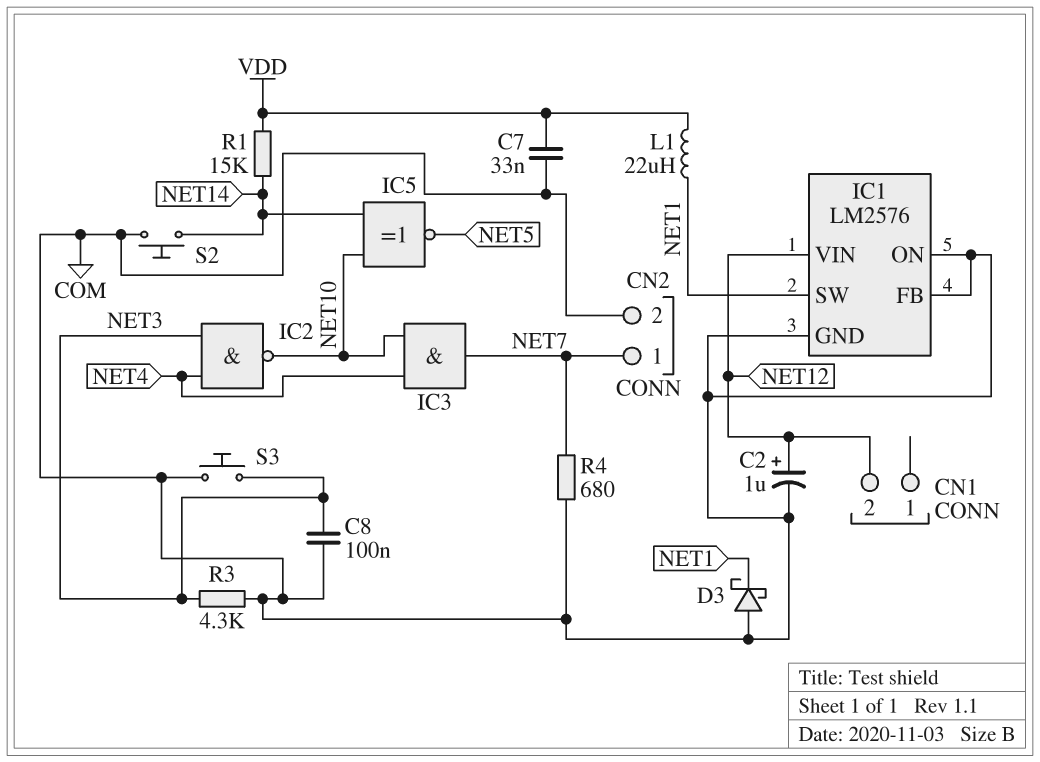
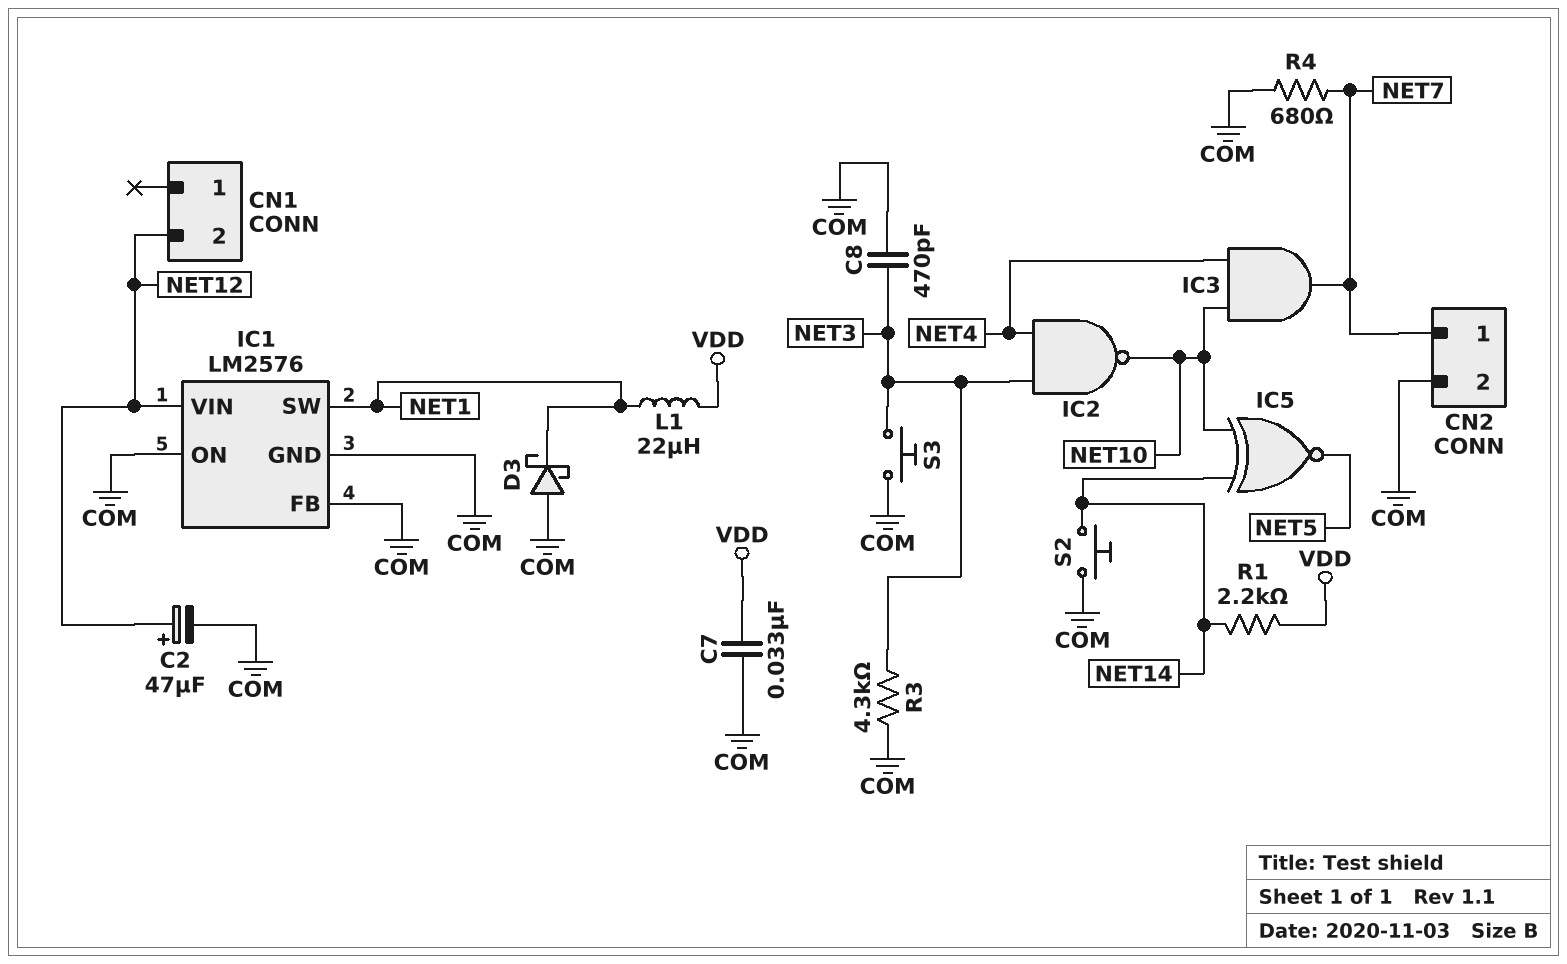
C2: 1uF (plus NET12, minus COM) -> 47uF (plus NET12, minus COM)
C8: 100nF (COM, NET3) -> 470pF (COM, NET3)
R1: 15k (NET14, VDD) -> 2.2k (NET14, VDD)

